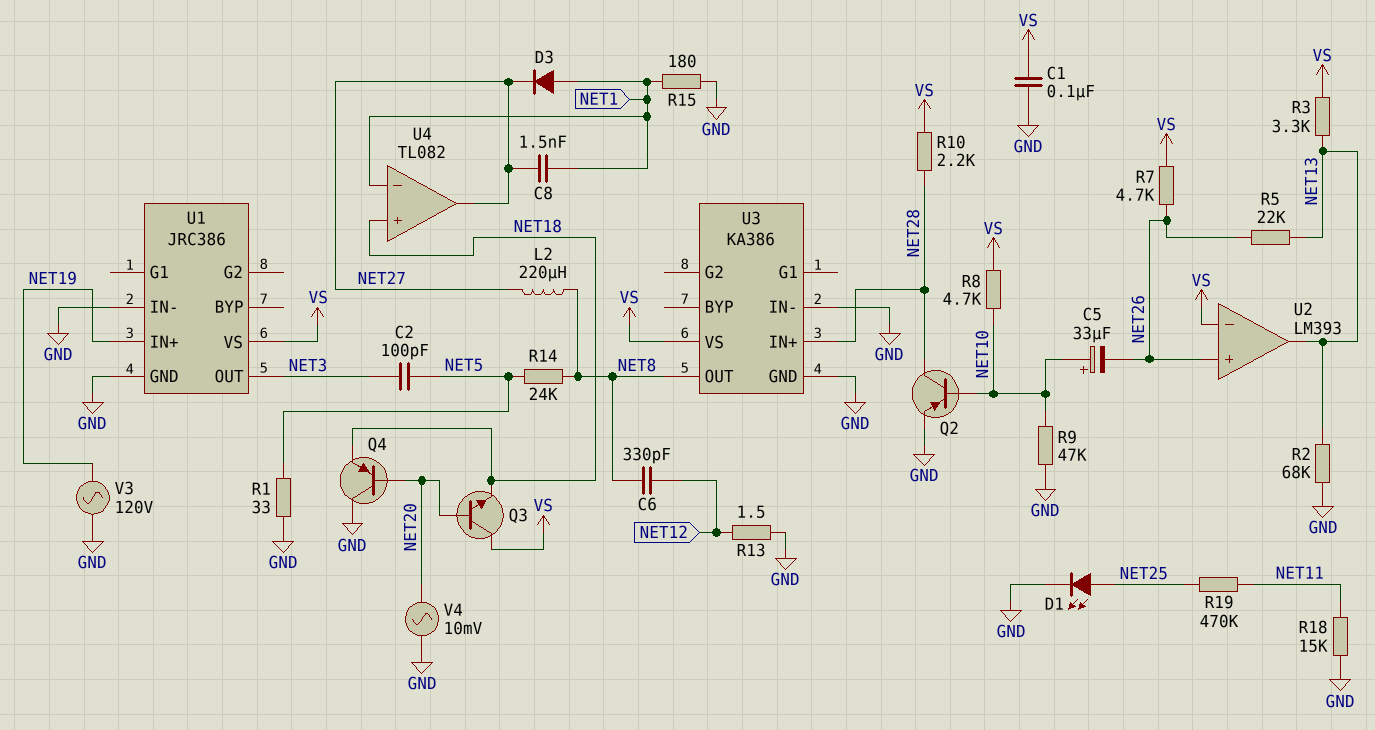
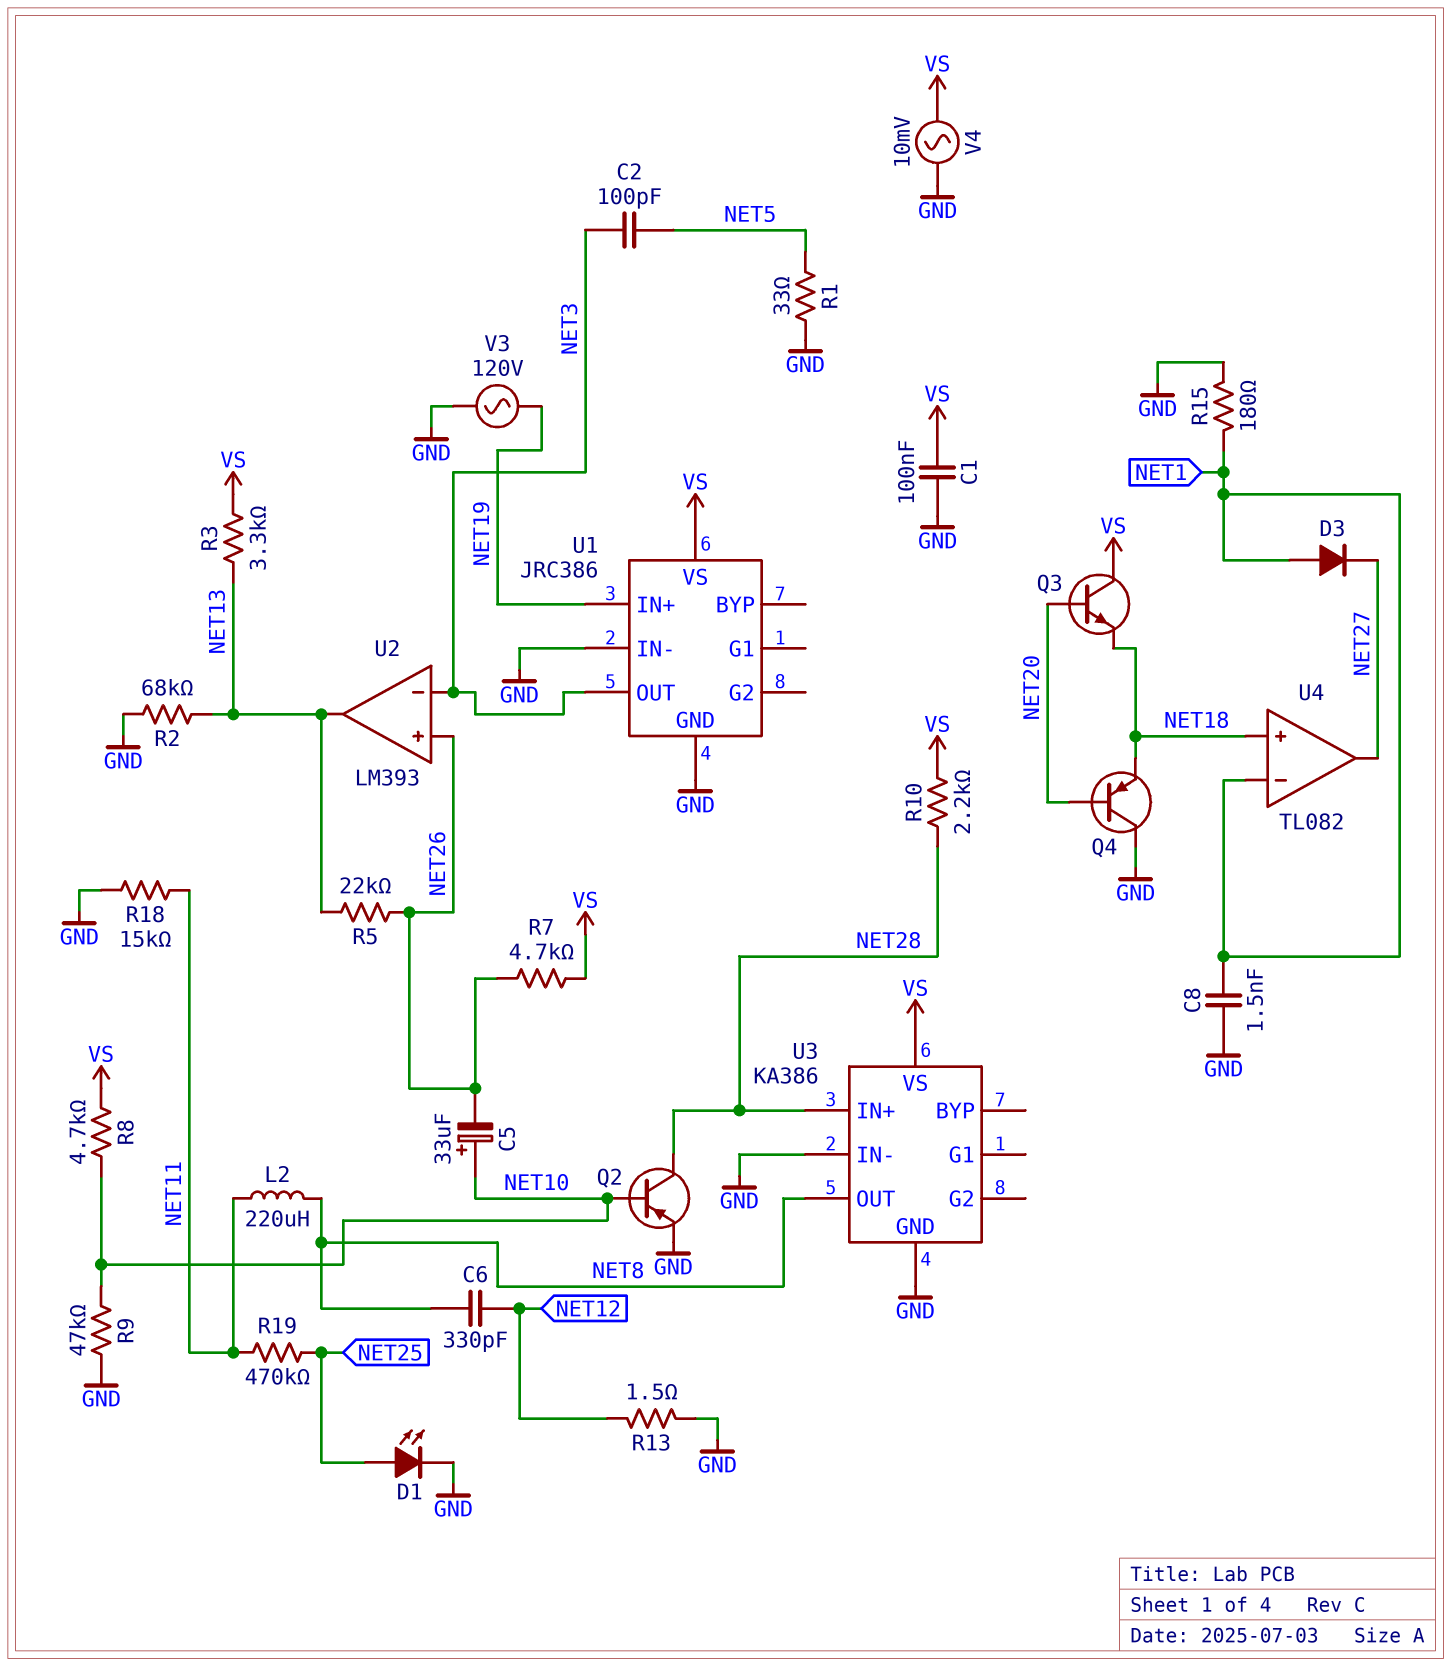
C8: 1.5nF (NET1, NET27) -> 1.5nF (GND, NET1)
L2: 220uH (NET8, NET27) -> 220uH (NET8, NET11)
R14: 24k (NET5, NET8) -> none
U2 pin in-: VS -> NET3
V4: AC 10mV (GND, NET20) -> AC 10mV (GND, VS)

